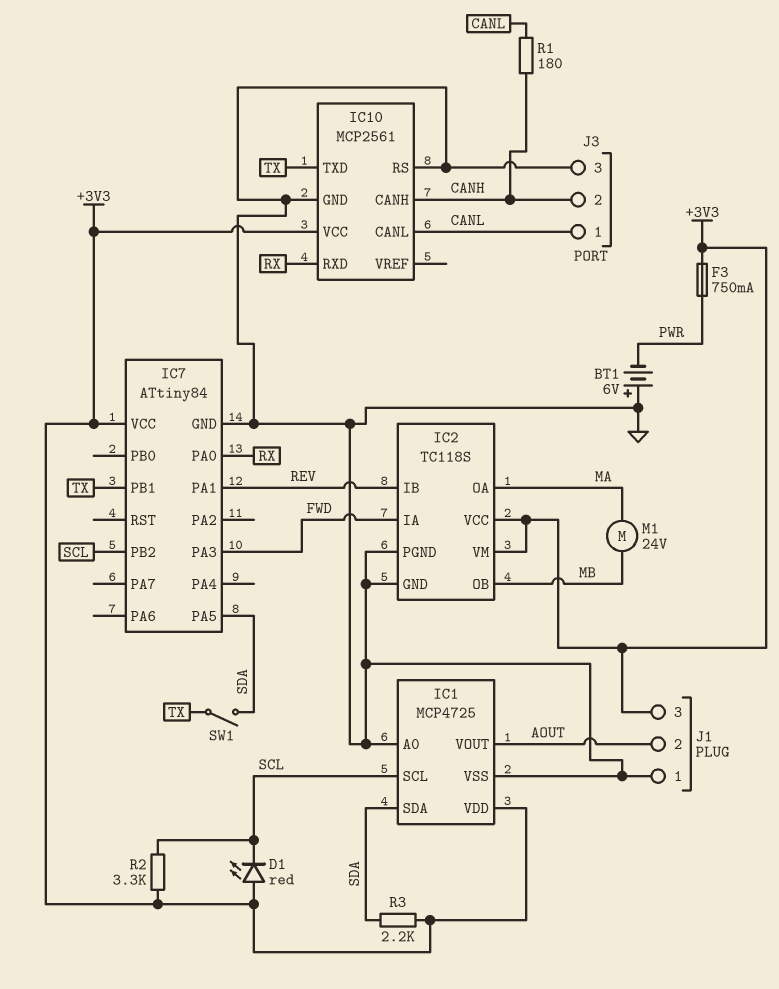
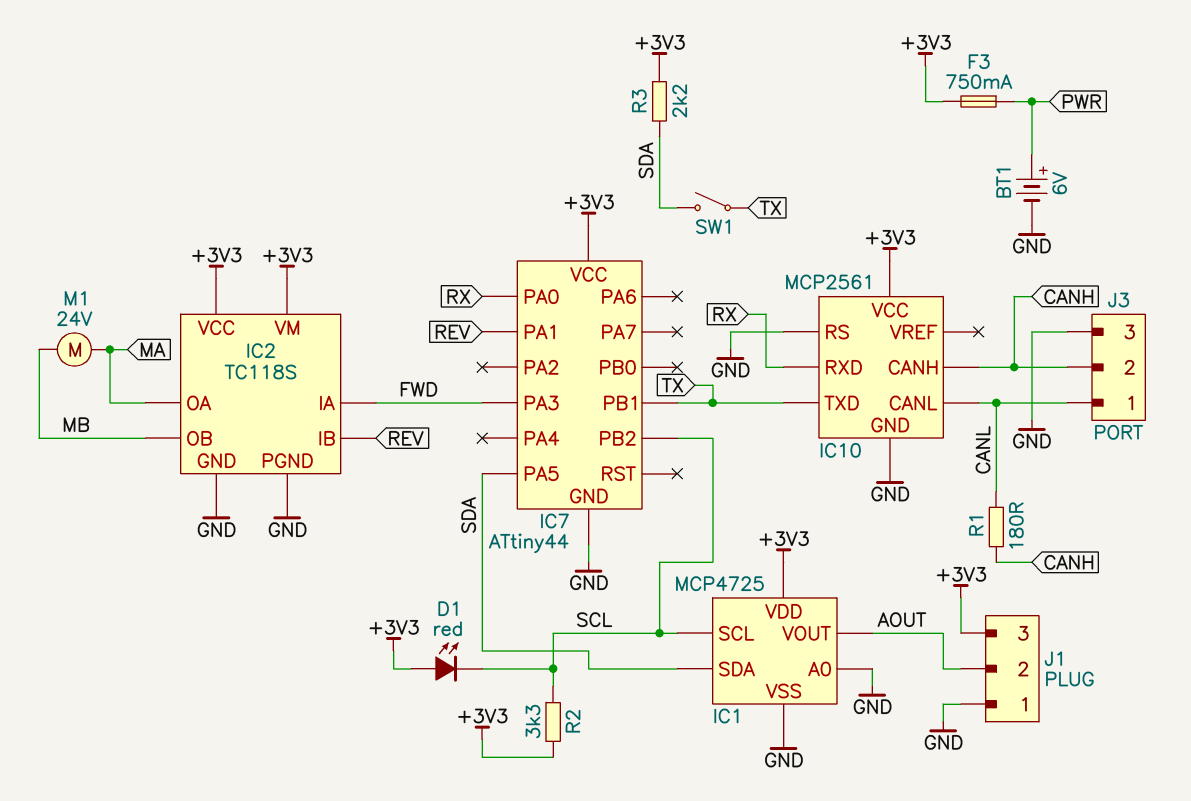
BT1: 6V (plus GND, minus PWR) -> 6V (plus PWR, minus GND)
IC7: ATtiny84 -> ATtiny44

